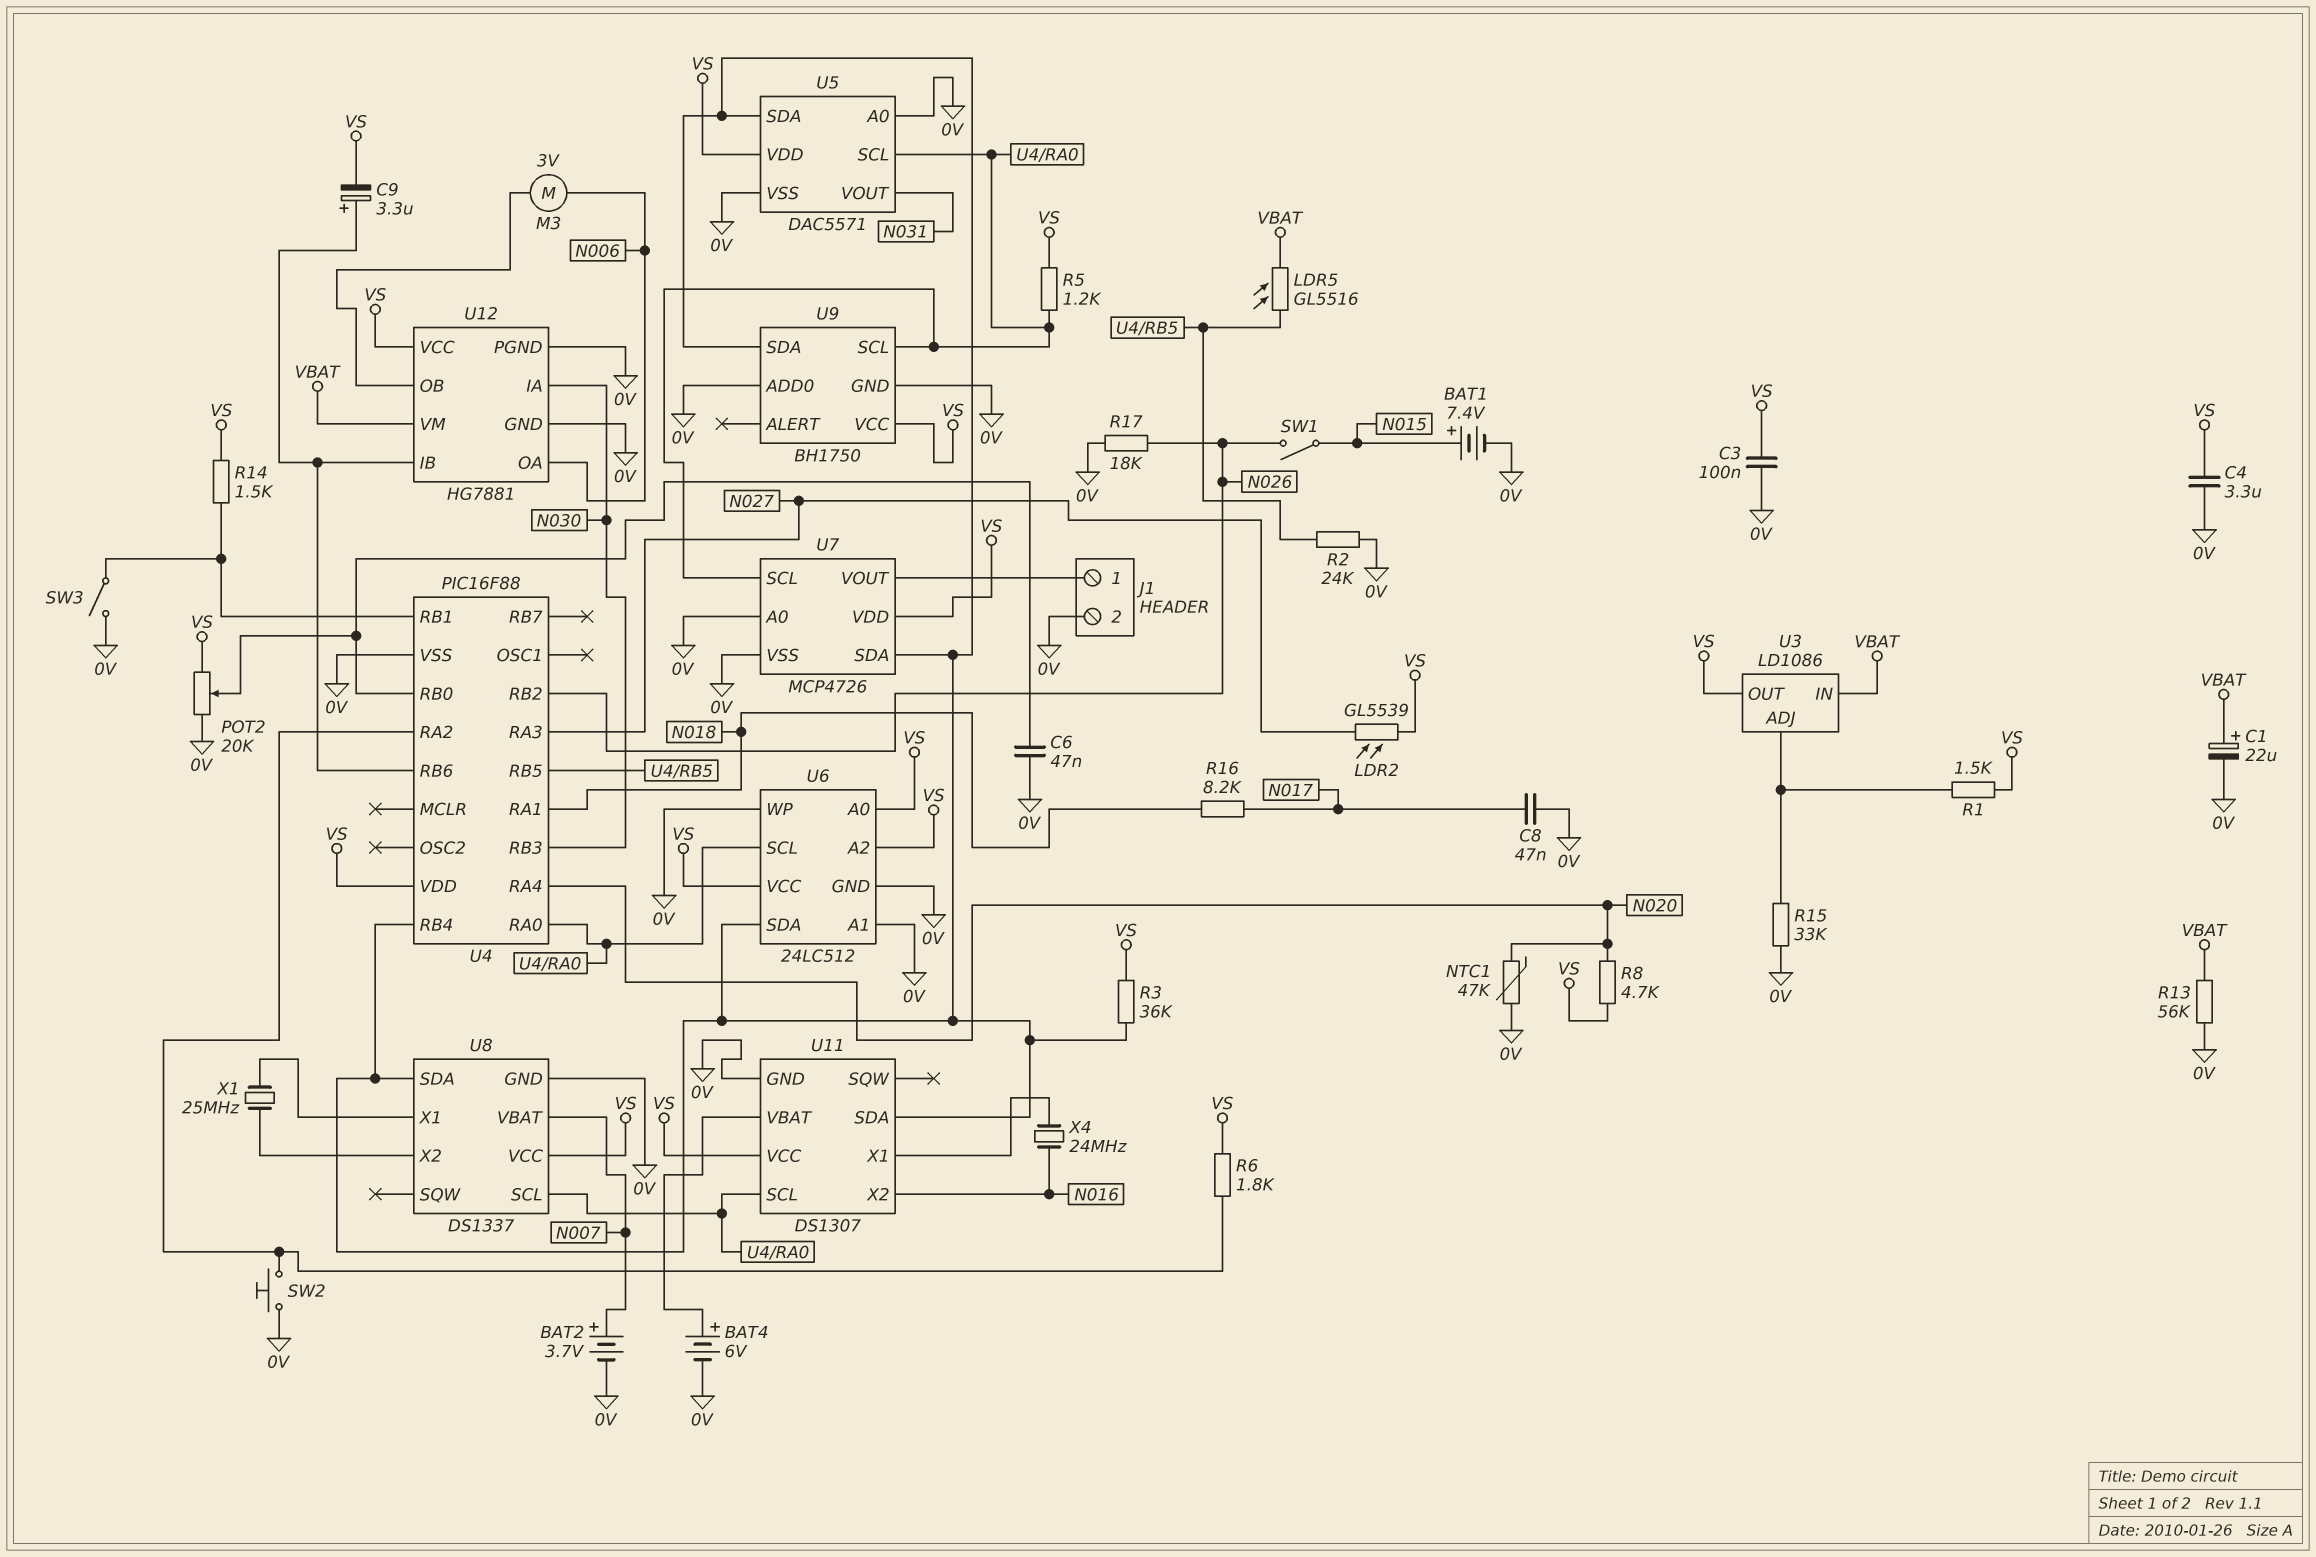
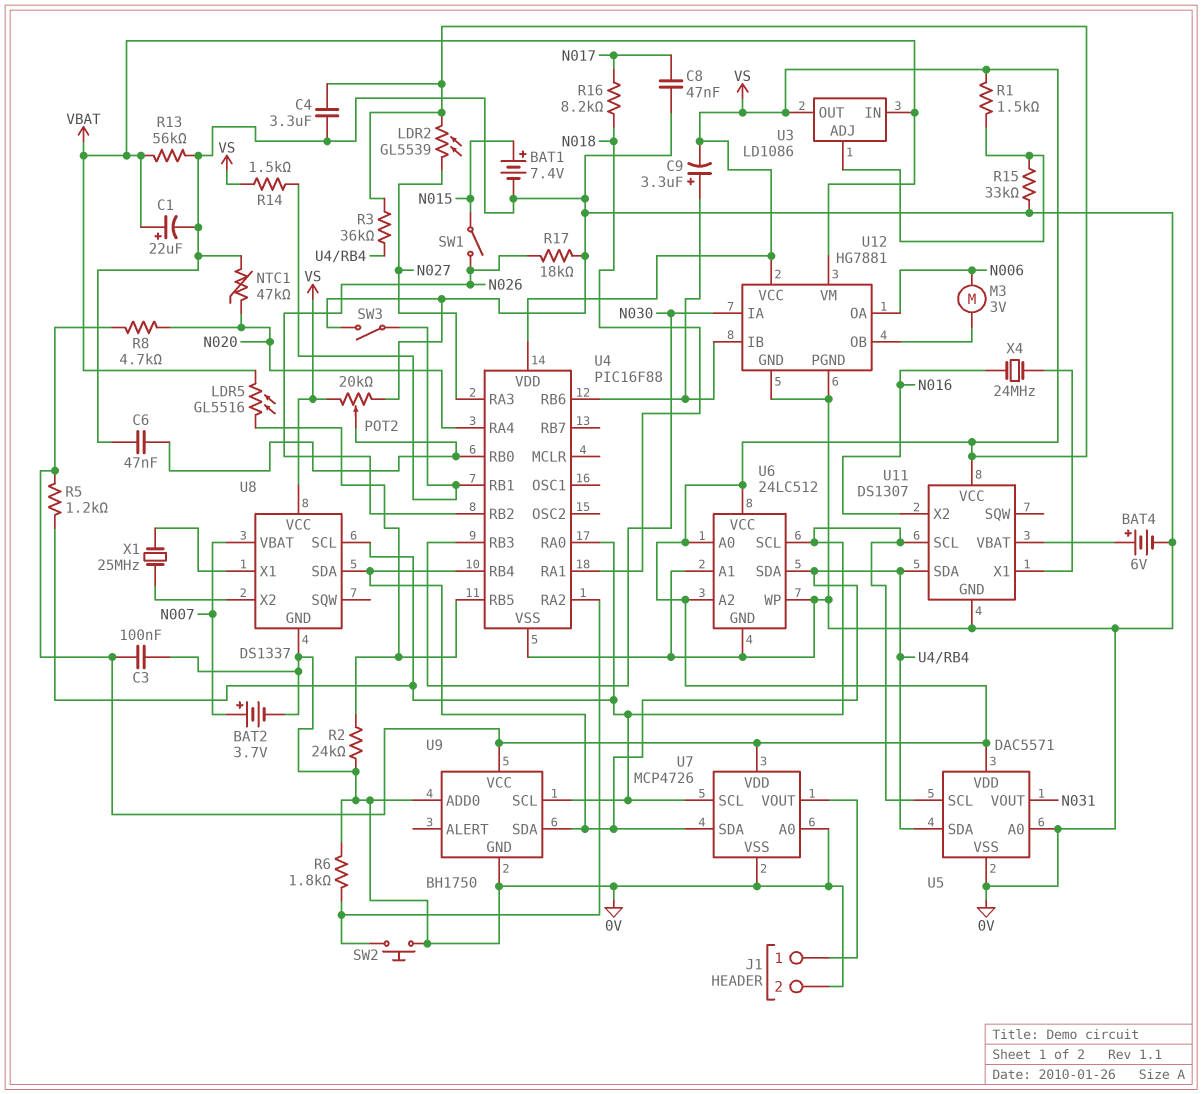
R6: 1.8k (U4/RA2, VS) -> 1.8k (0V, U4/RA2)

